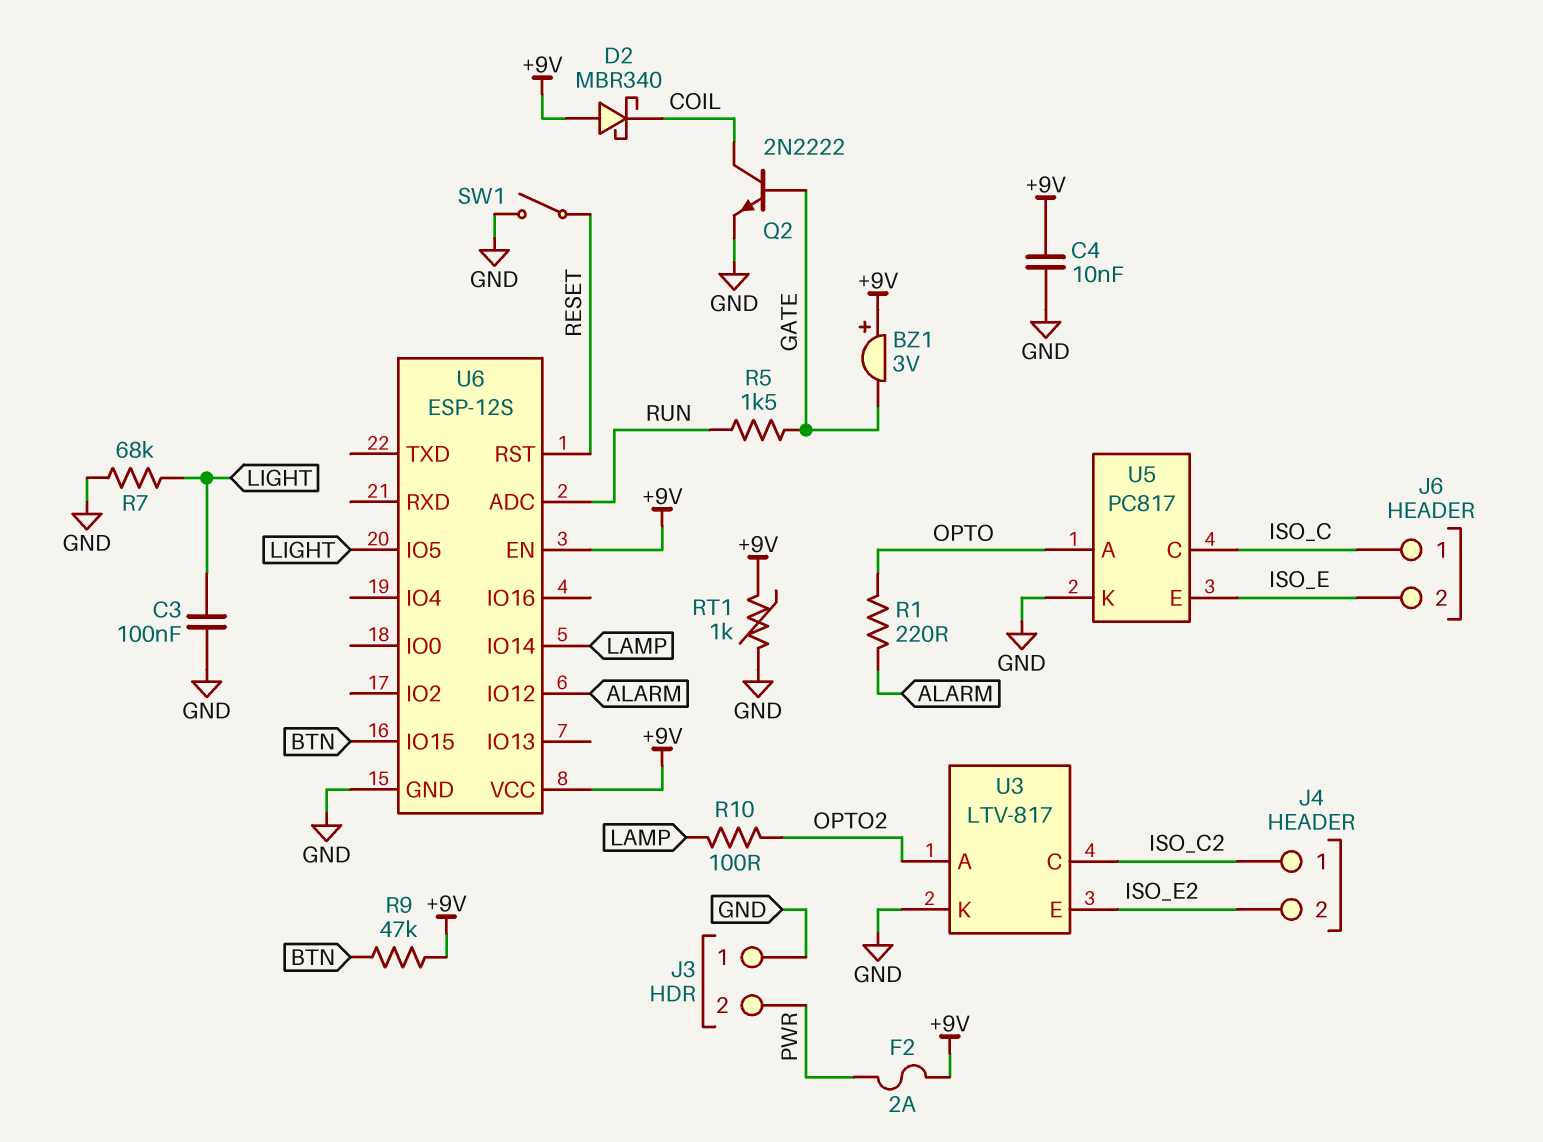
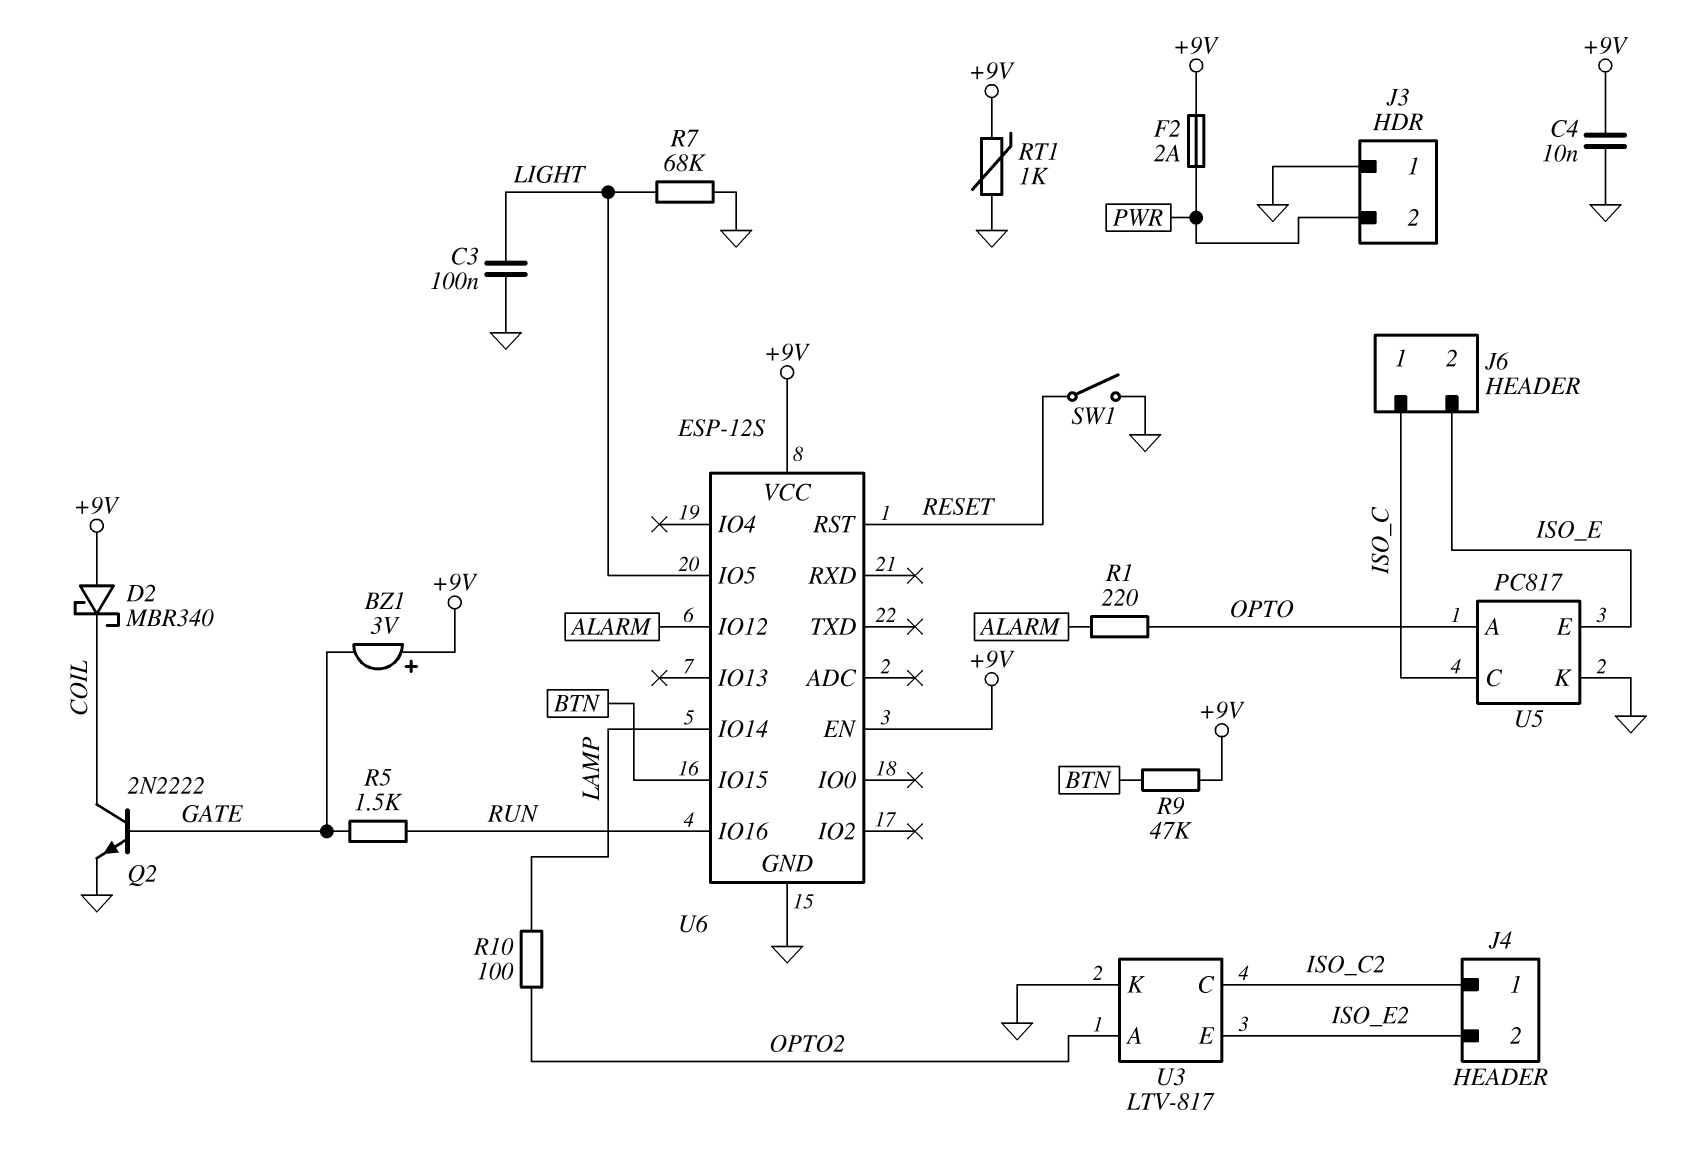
U6 pin ADC: RUN -> none
U6 pin IO16: none -> RUN

